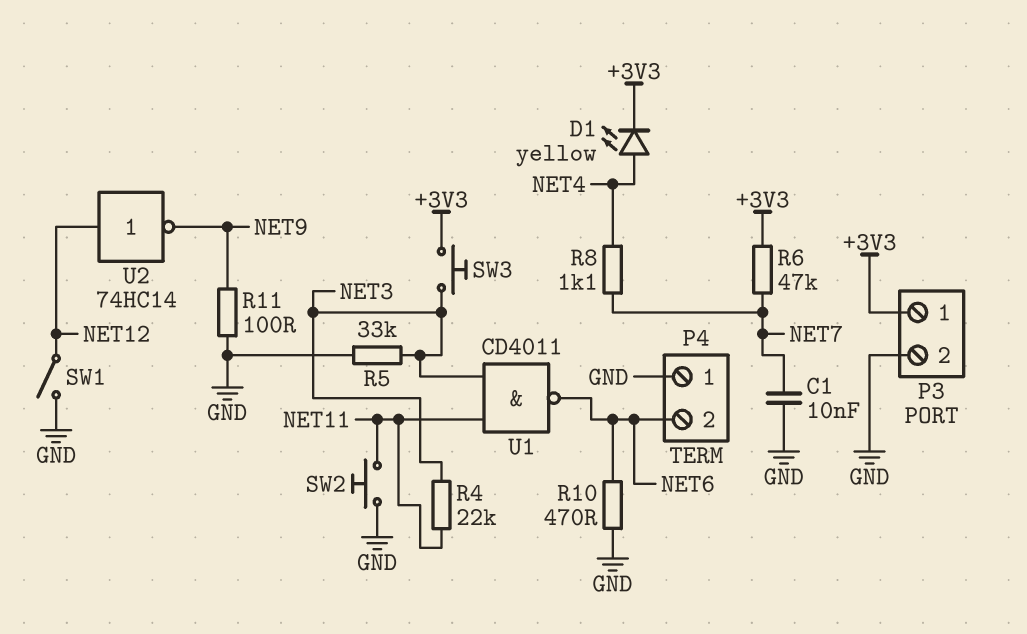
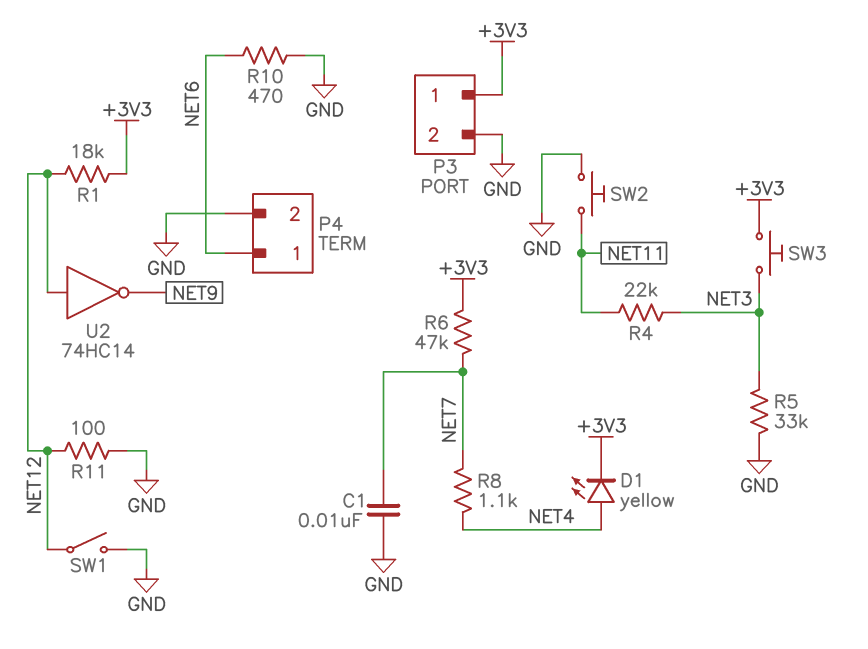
P4 pin 1: GND -> NET6
P4 pin 2: NET6 -> GND
R1: none -> 18k (+3V3, NET12)
R11: 100 (GND, NET9) -> 100 (GND, NET12)
U1: NAND CD4011 (in NET3, in NET11, out NET6) -> none

